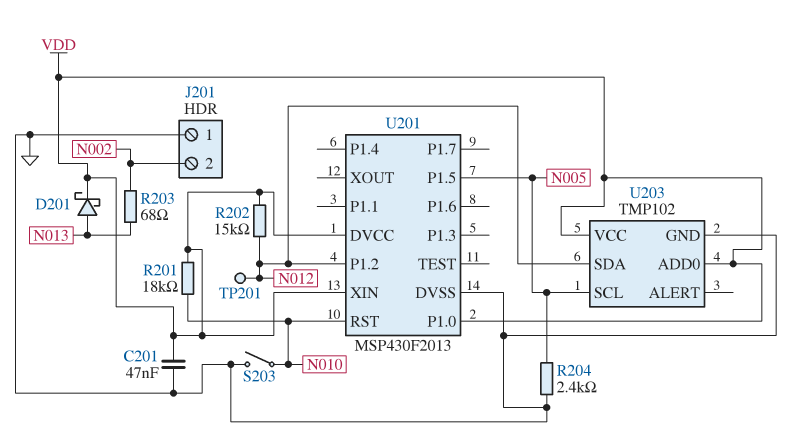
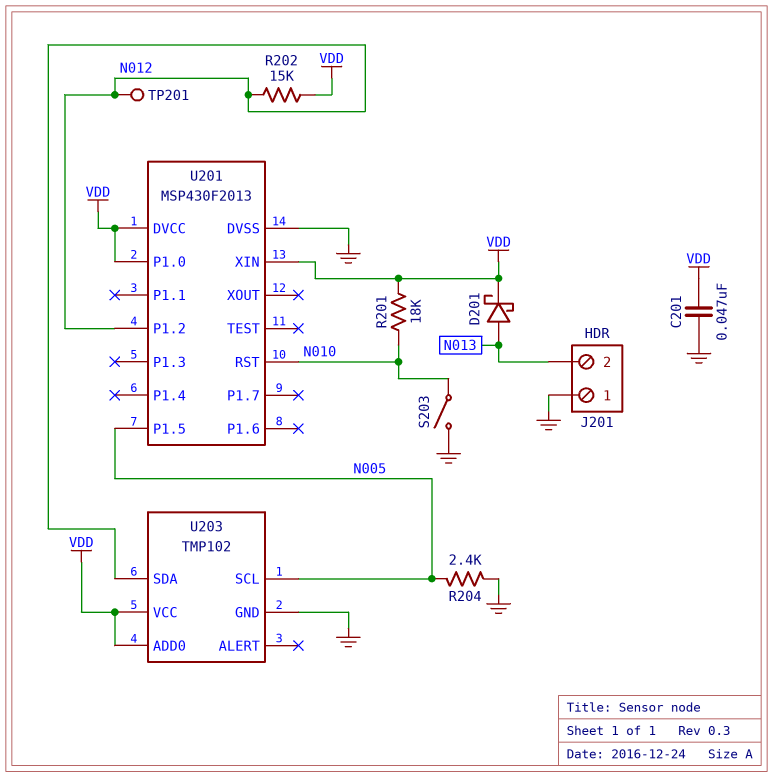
J201 pin 2: N002 -> N013
R203: 68 (N002, N013) -> none

